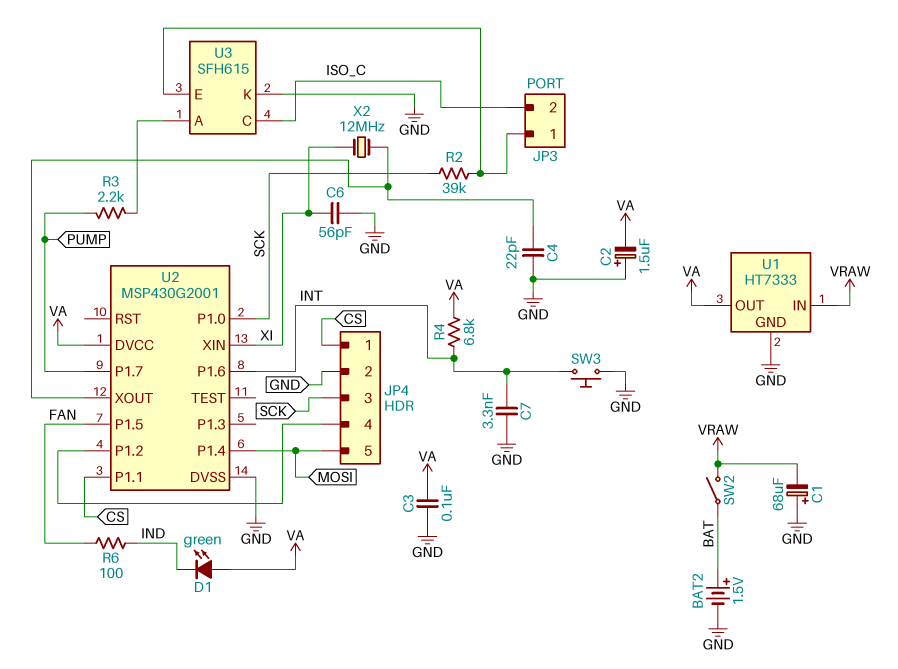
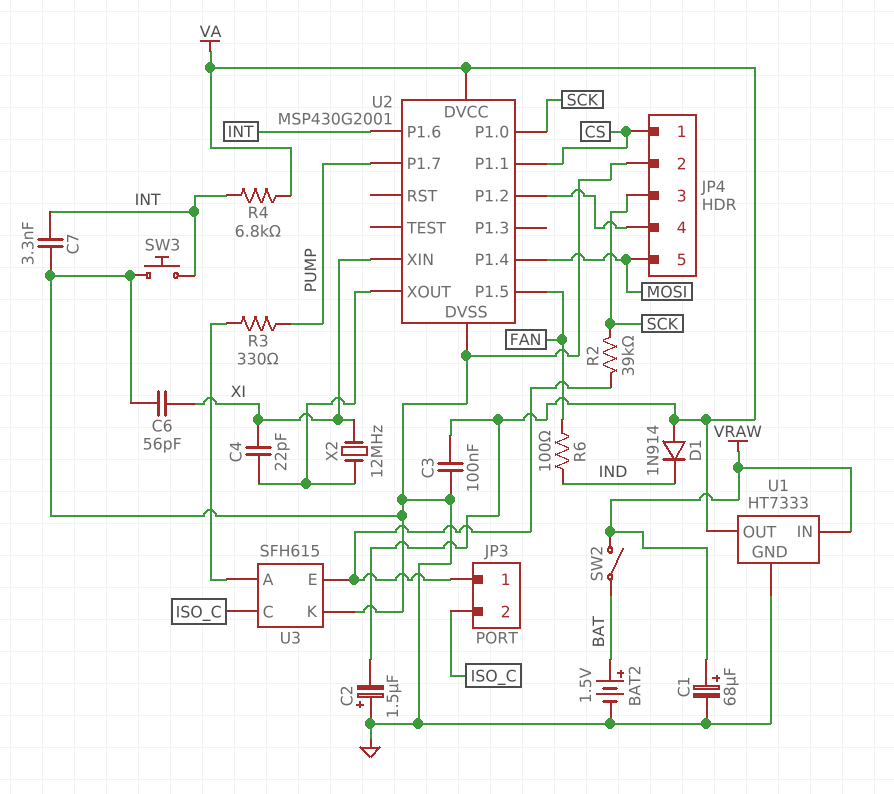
C1: 68uF (plus GND, minus VRAW) -> 68uF (plus VRAW, minus GND)
C4: 22pF (GND, U2/XOUT) -> 22pF (U2/XOUT, XI)
D1: LED green (A VA, K IND) -> diode 1N914 (A VA, K IND)
R3: 2.2k (PUMP, U3/A) -> 330 (PUMP, U3/A)

